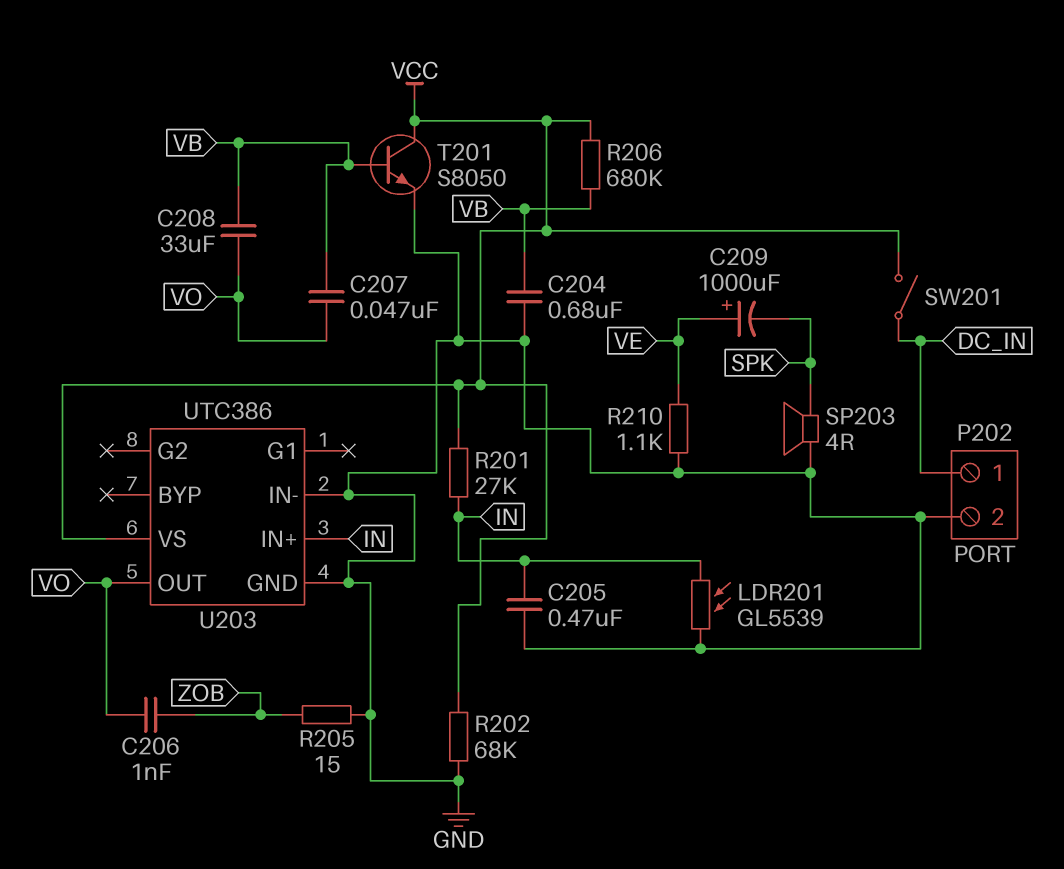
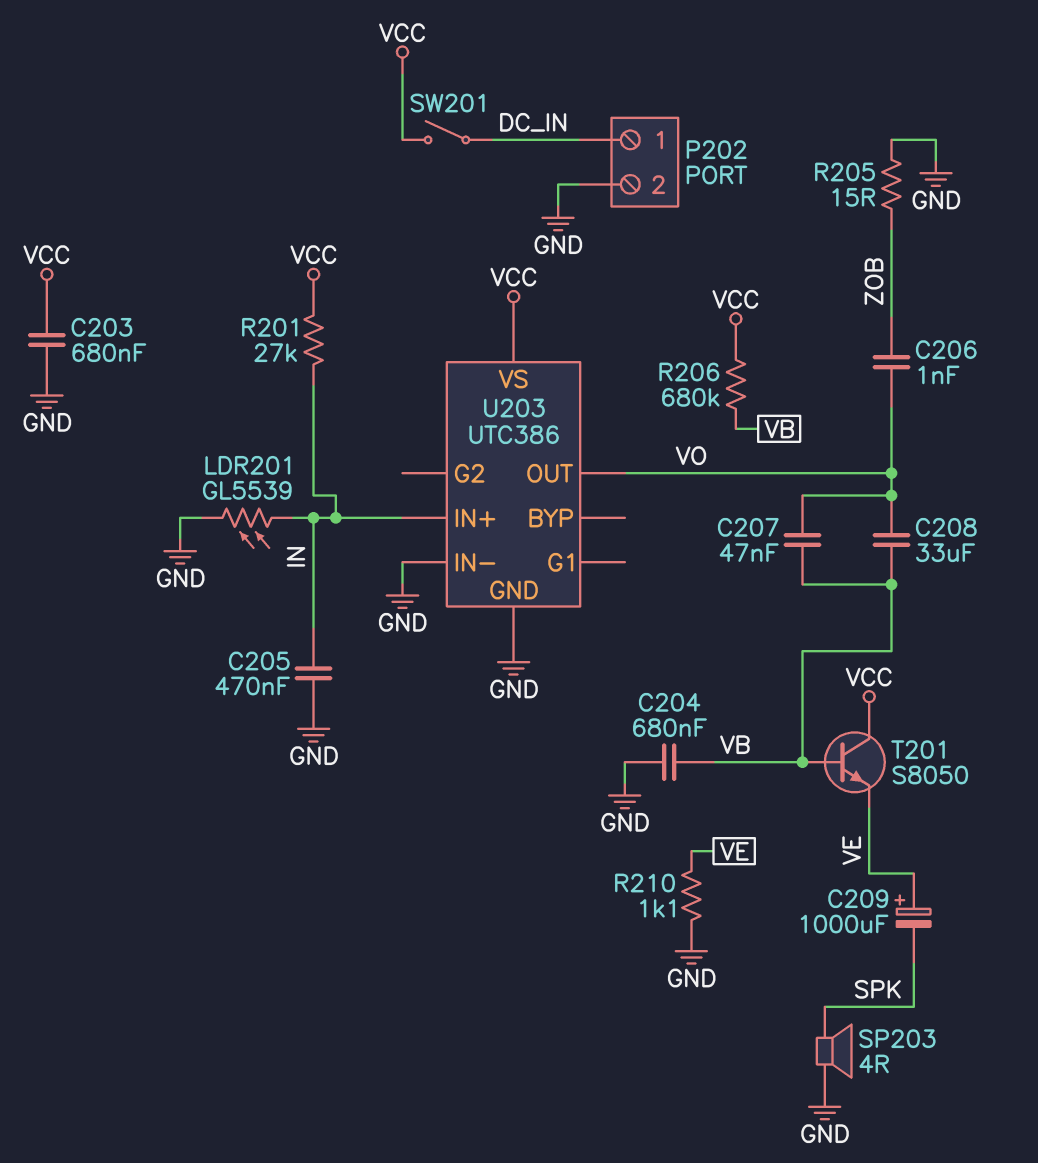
C203: none -> 680nF (GND, VCC)
R202: 68k (GND, VCC) -> none
T201: NPN S8050 (B VB, C VCC, E GND) -> NPN S8050 (B VB, C VCC, E VE)

